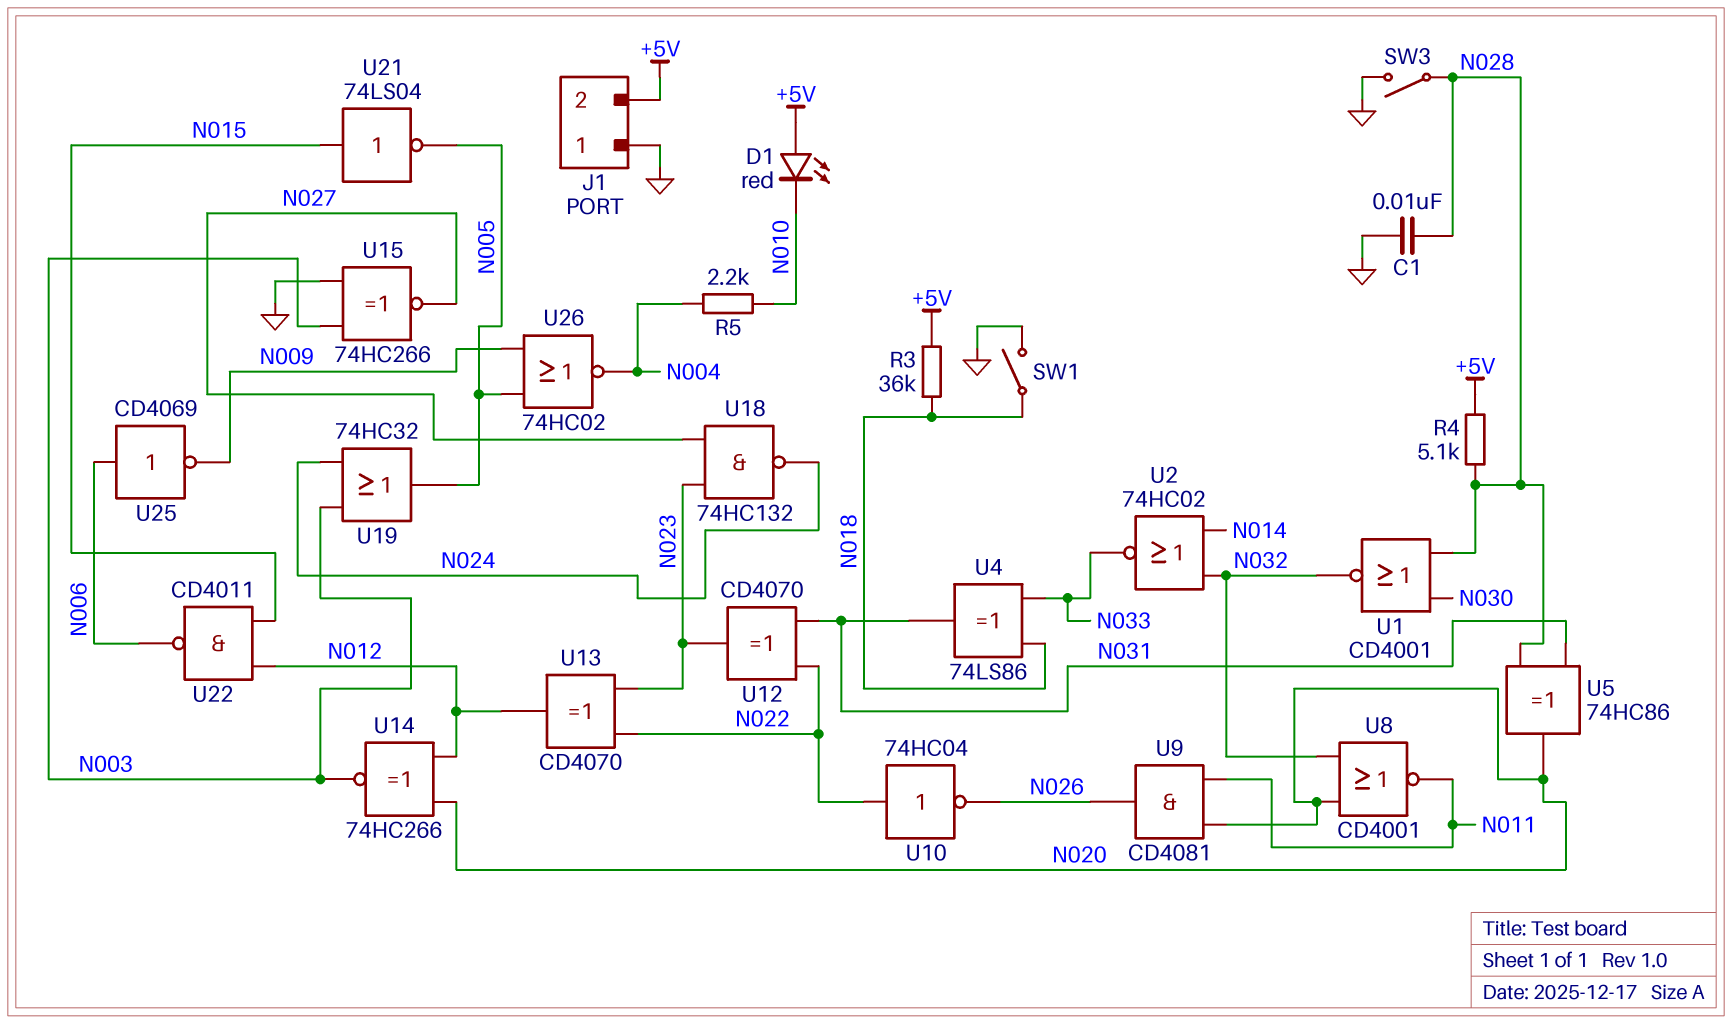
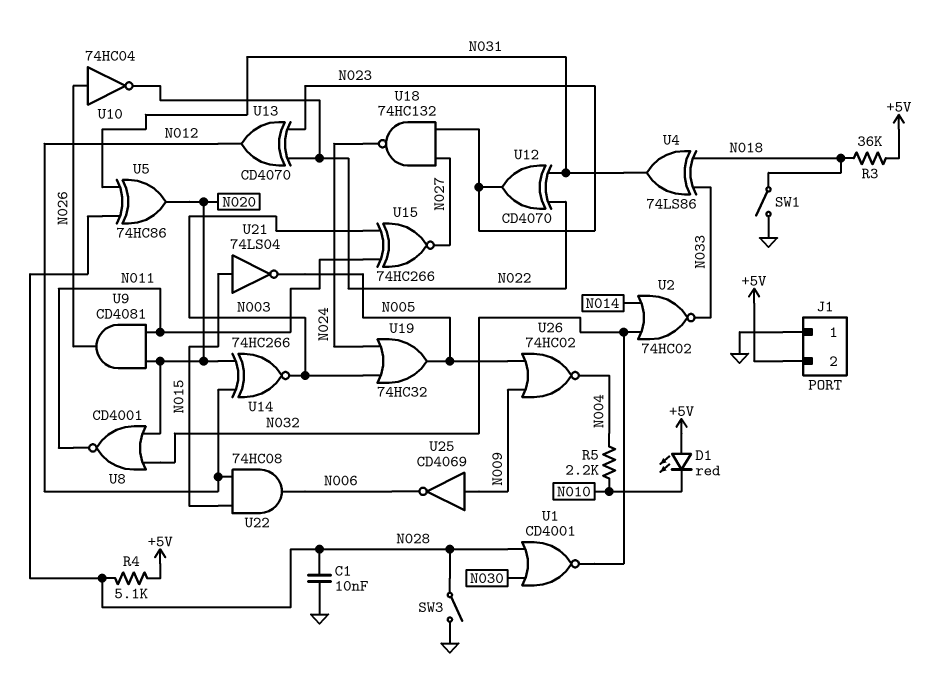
U10: NOT 74HC04 (in N022, out N026) -> NOT 74HC04 (in N026, out N022)
U15: XNOR 74HC266 (in GND, in N003, out N027) -> XNOR 74HC266 (in N003, in N011, out N027)
U22: NAND CD4011 (in N012, in N015, out N006) -> AND 74HC08 (in N012, in N015, out N006)
U25: NOT CD4069 (in N006, out N009) -> NOT CD4069 (in N009, out N006)

